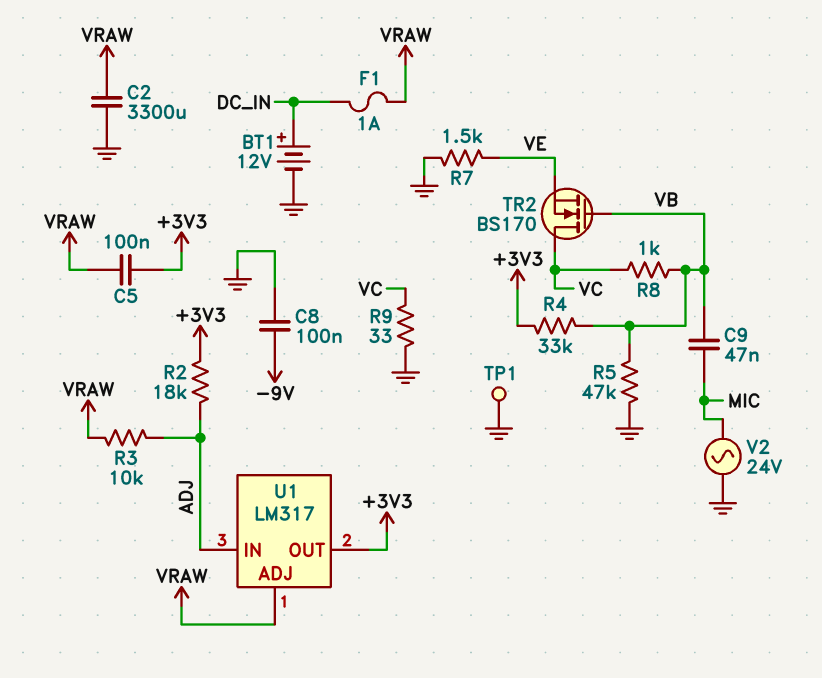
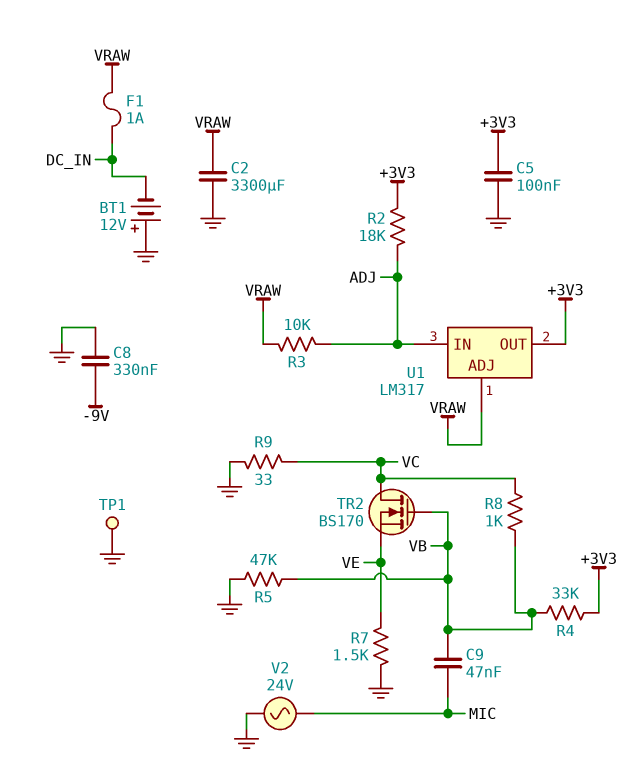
BT1: 12V (plus DC_IN, minus GND) -> 12V (plus GND, minus DC_IN)
C5: 100nF (+3V3, VRAW) -> 100nF (+3V3, GND)
C8: 100nF (-9V, GND) -> 330nF (-9V, GND)

